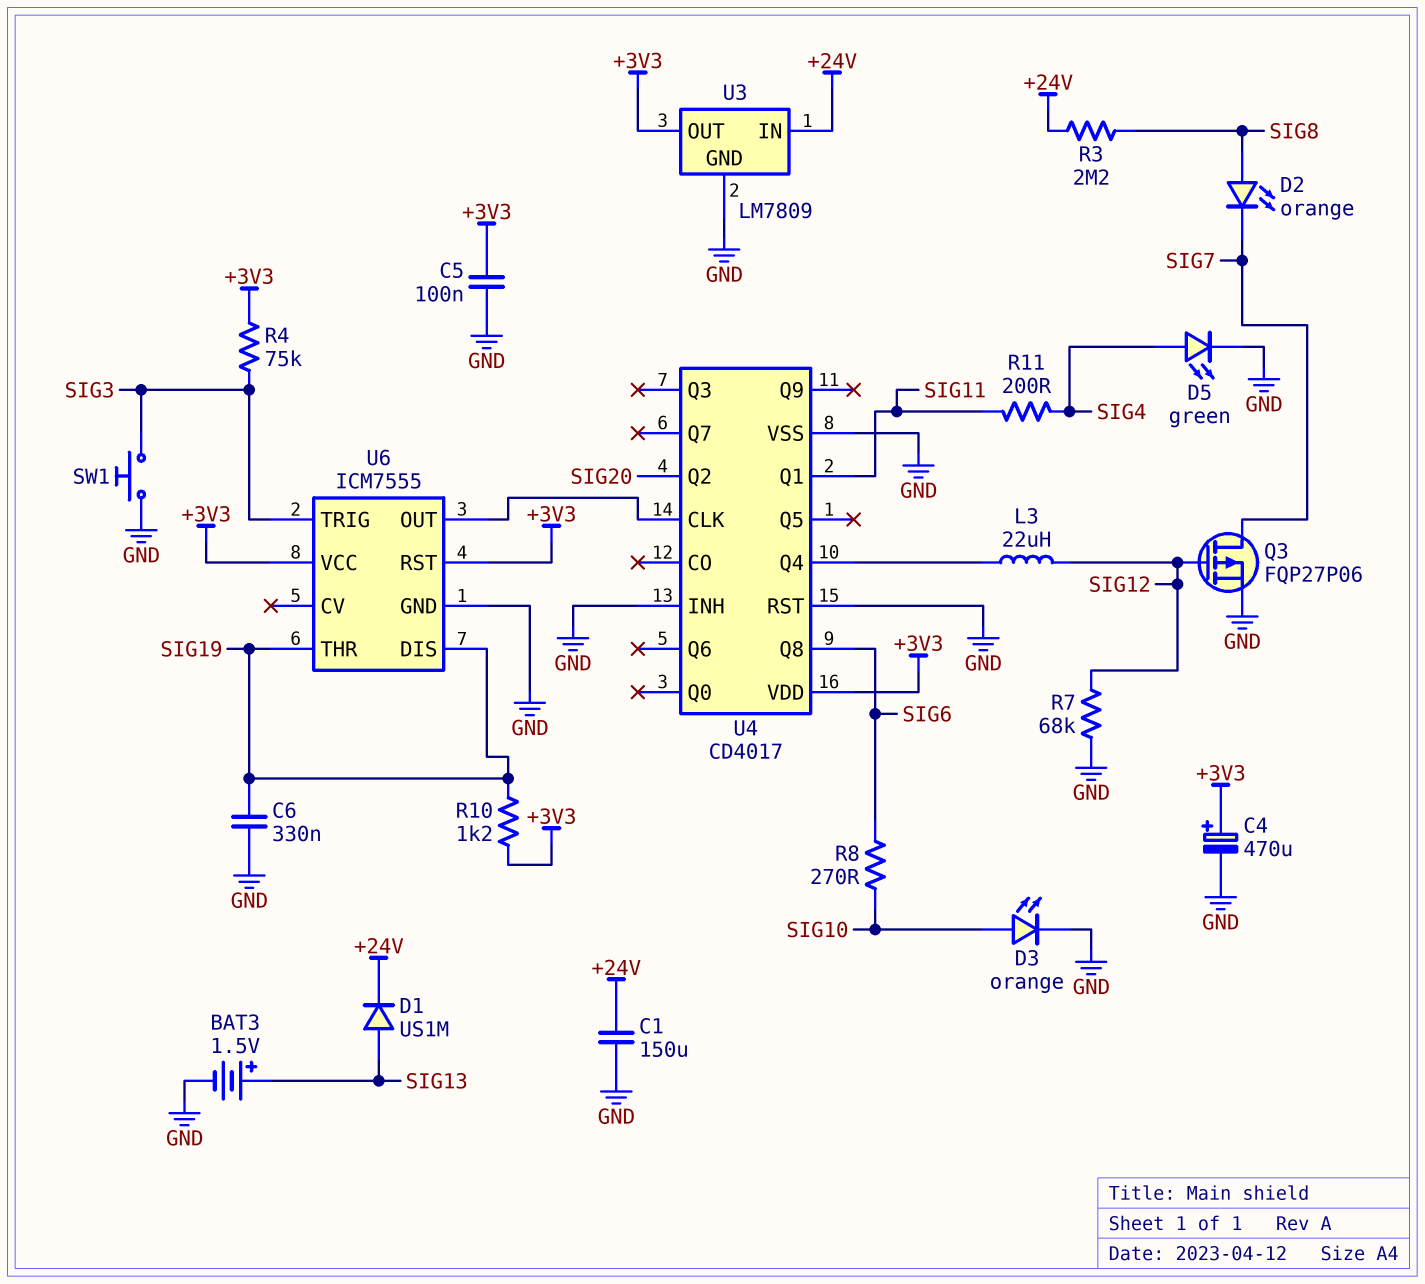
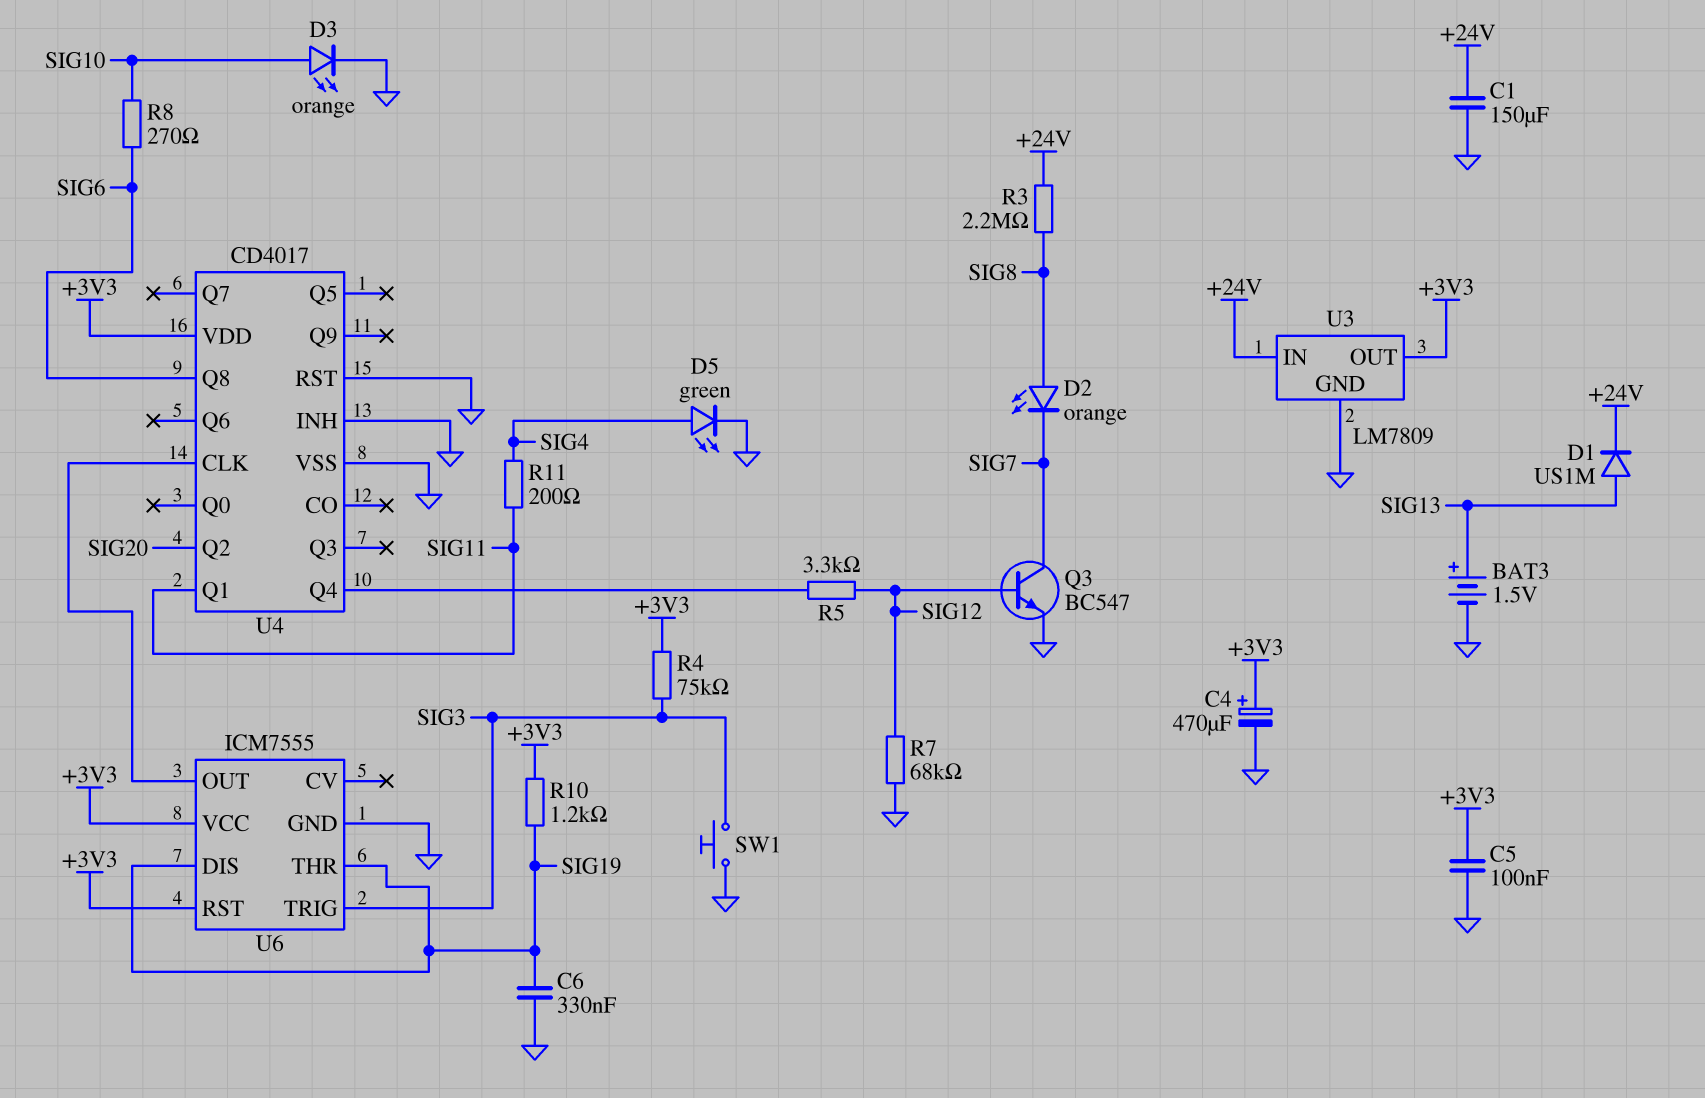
L3: 22uH (SIG12, U4/Q4) -> none
Q3: PMOS FQP27P06 (G SIG12, D SIG7, S GND) -> NPN BC547 (B SIG12, C SIG7, E GND)
R5: none -> 3.3k (SIG12, U4/Q4)

